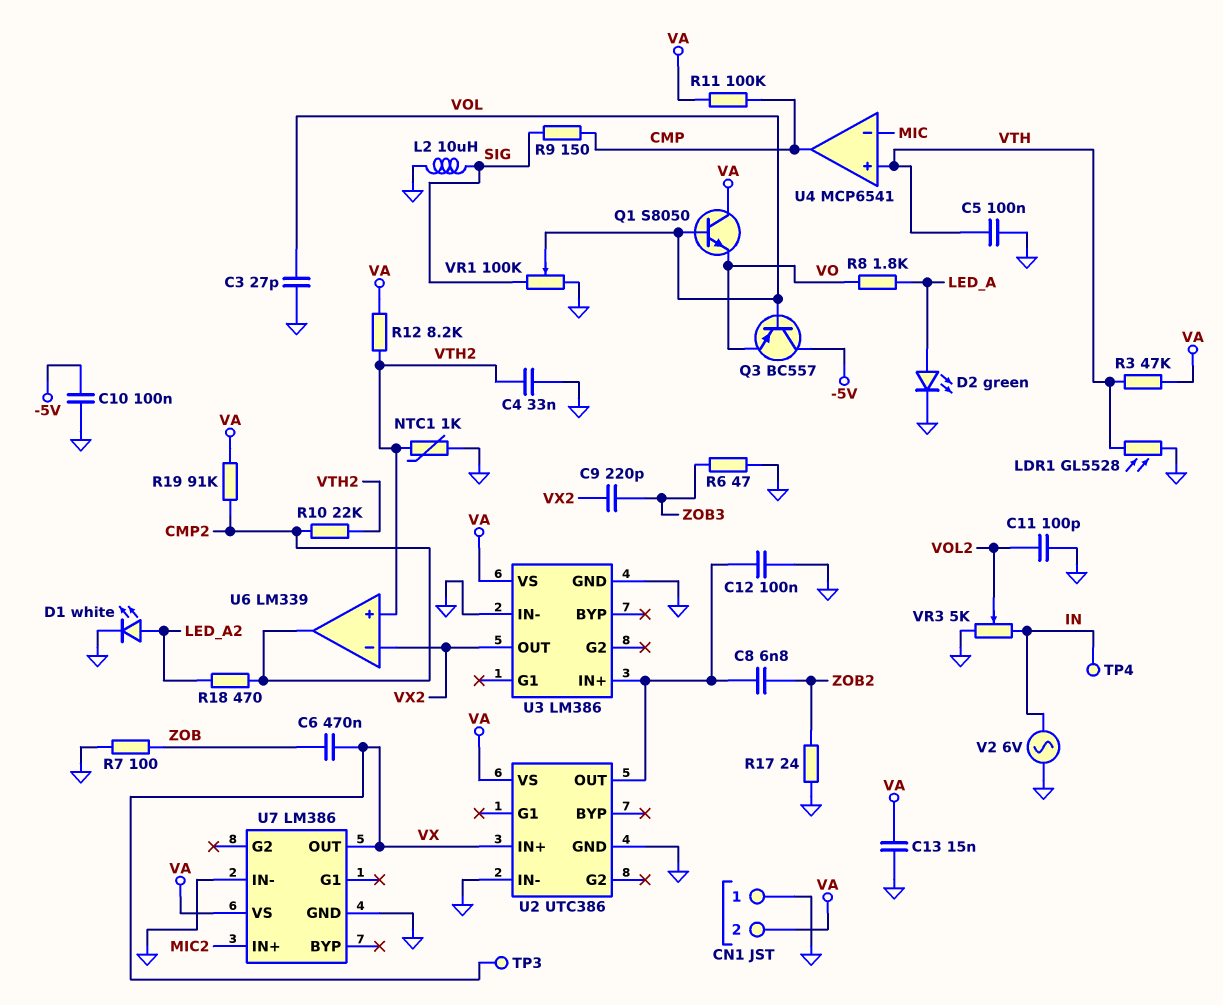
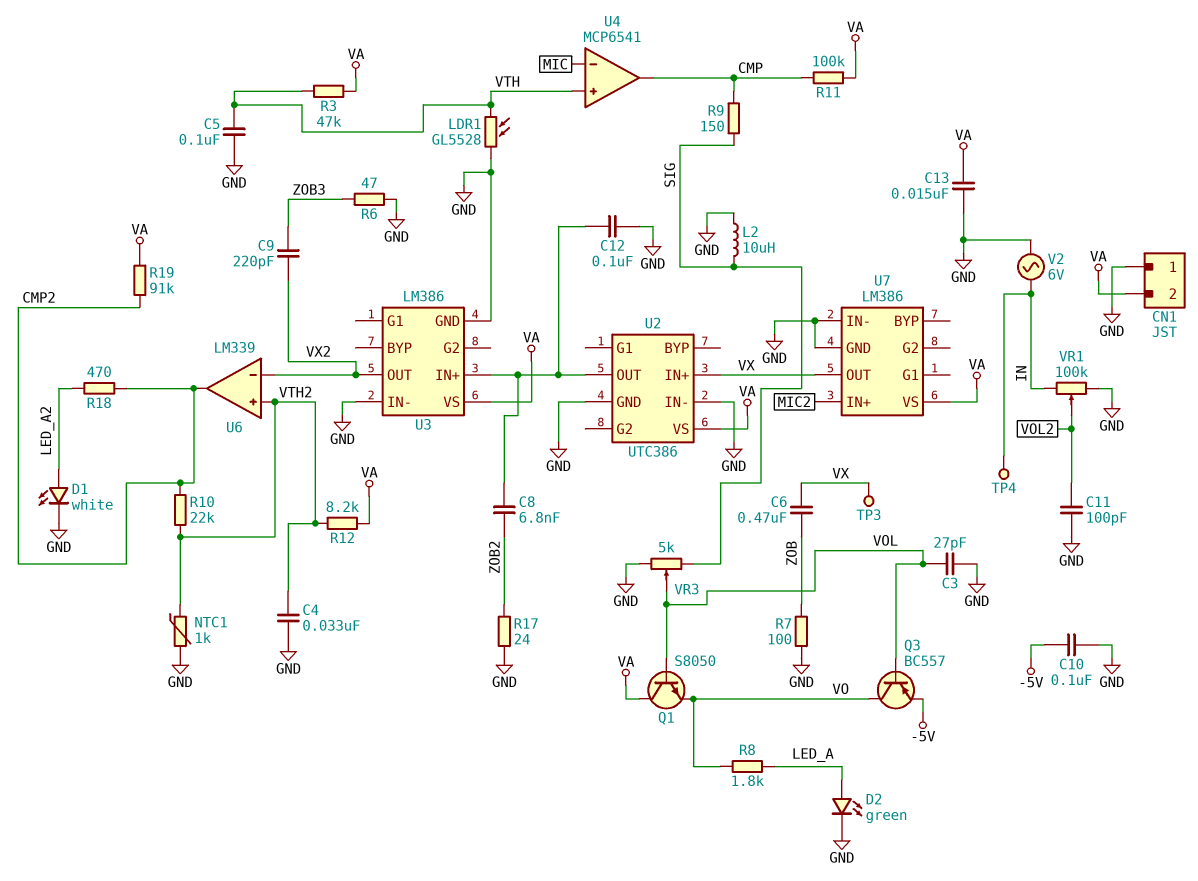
Q3: PNP BC557 (B VOL, C -5V, E VO) -> PNP BC557 (B VOL, C VO, E -5V)
VR1: 100k (GND, SIG, wiper VOL) -> 100k (GND, IN, wiper VOL2)
VR3: 5k (GND, IN, wiper VOL2) -> 5k (GND, SIG, wiper VOL)

